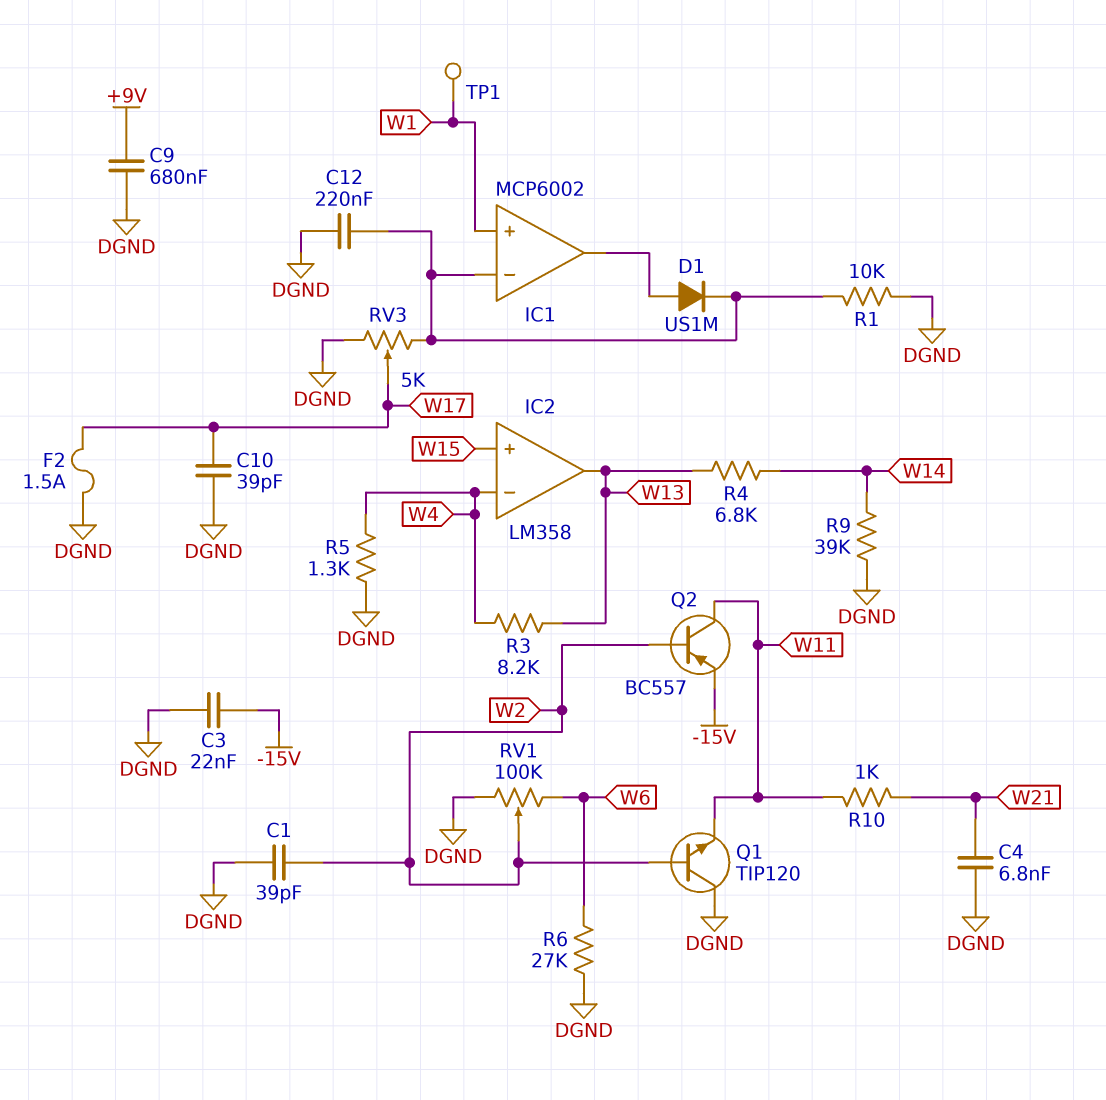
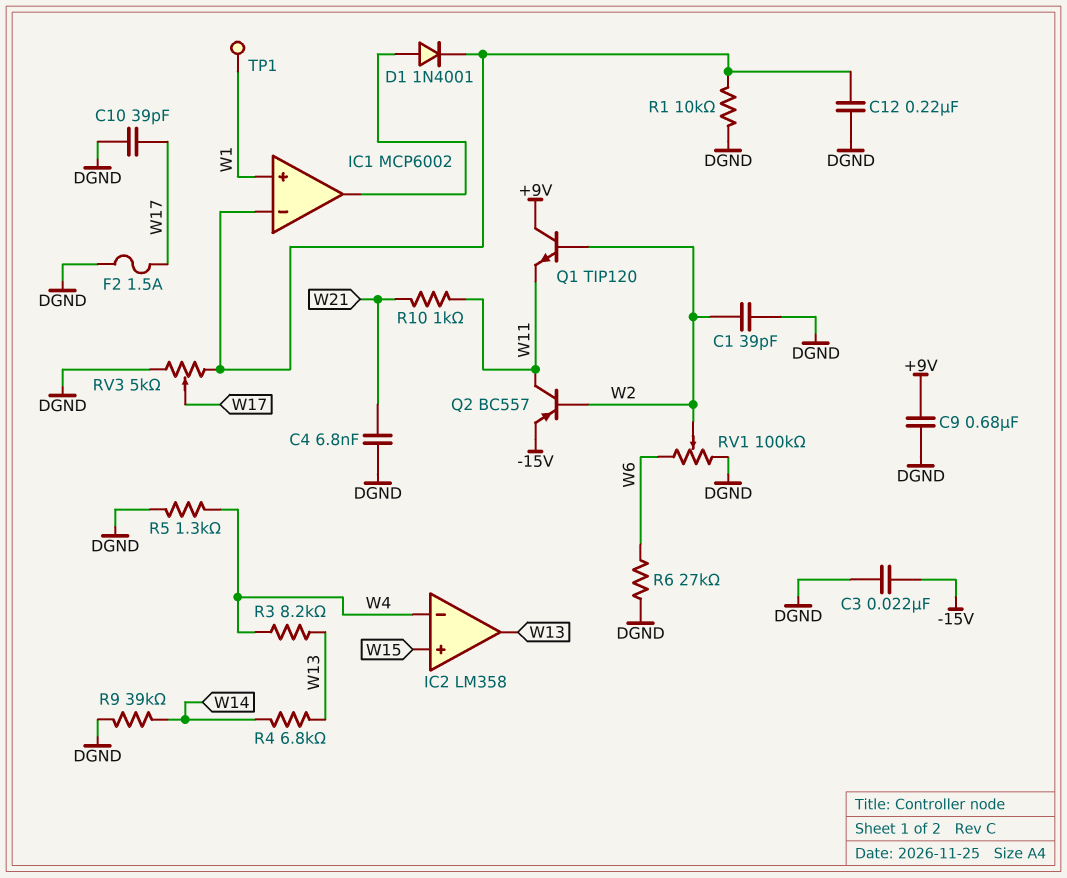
D1: diode US1M (A IC1/out, K IC1/in-) -> diode 1N4001 (A IC1/out, K IC1/in-)
Q1: NPN TIP120 (B W2, C DGND, E W11) -> NPN TIP120 (B W2, C +9V, E W11)

